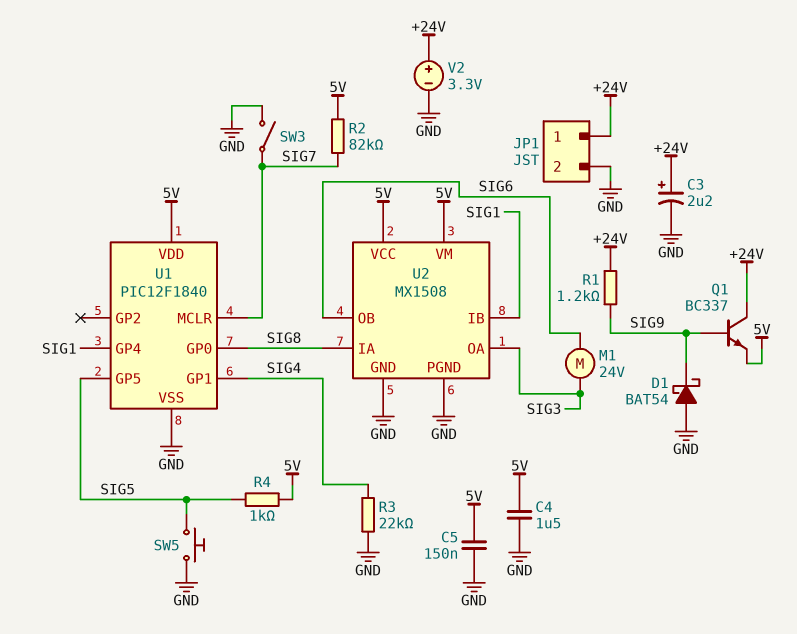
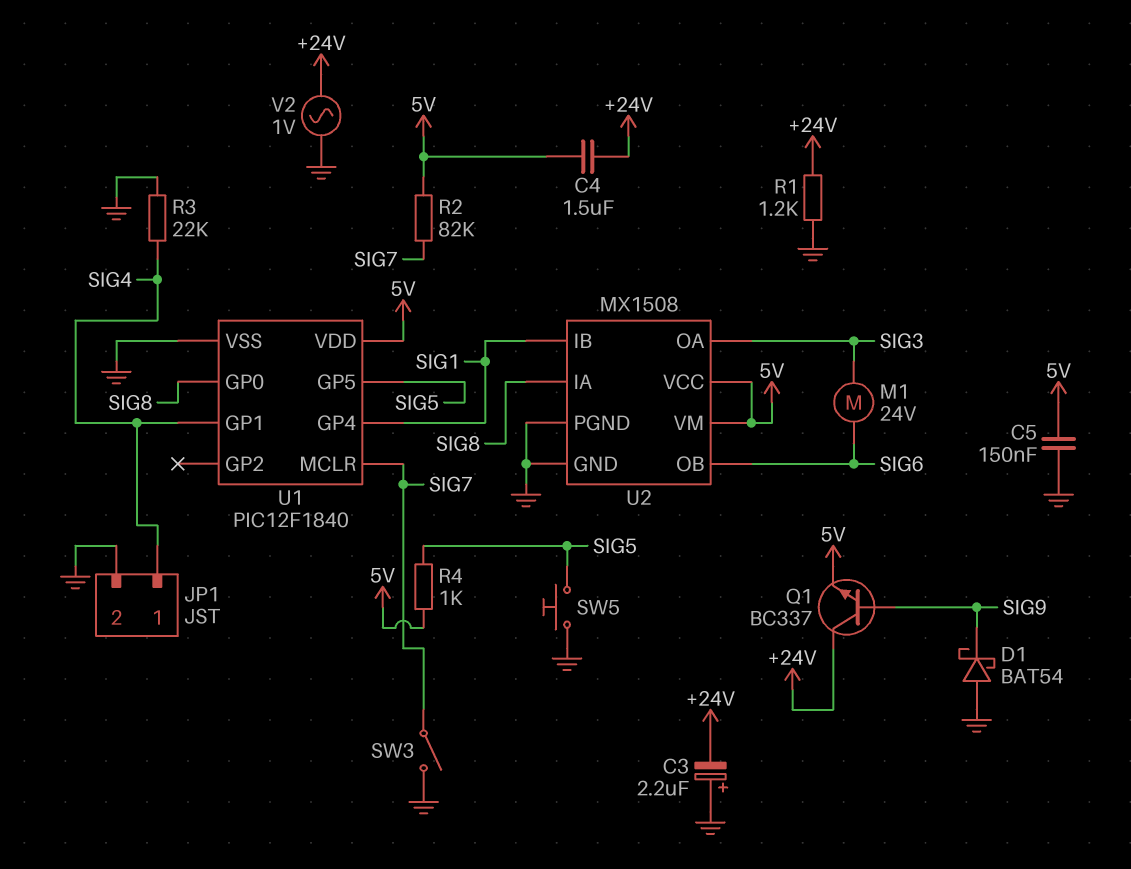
C3: 2.2uF (plus +24V, minus GND) -> 2.2uF (plus GND, minus +24V)
C4: 1.5uF (5V, GND) -> 1.5uF (+24V, 5V)
JP1 pin 1: +24V -> SIG4
R1: 1.2k (+24V, SIG9) -> 1.2k (+24V, GND)
V2: 3.3V (plus +24V, minus GND) -> AC 1V (+24V, GND)

